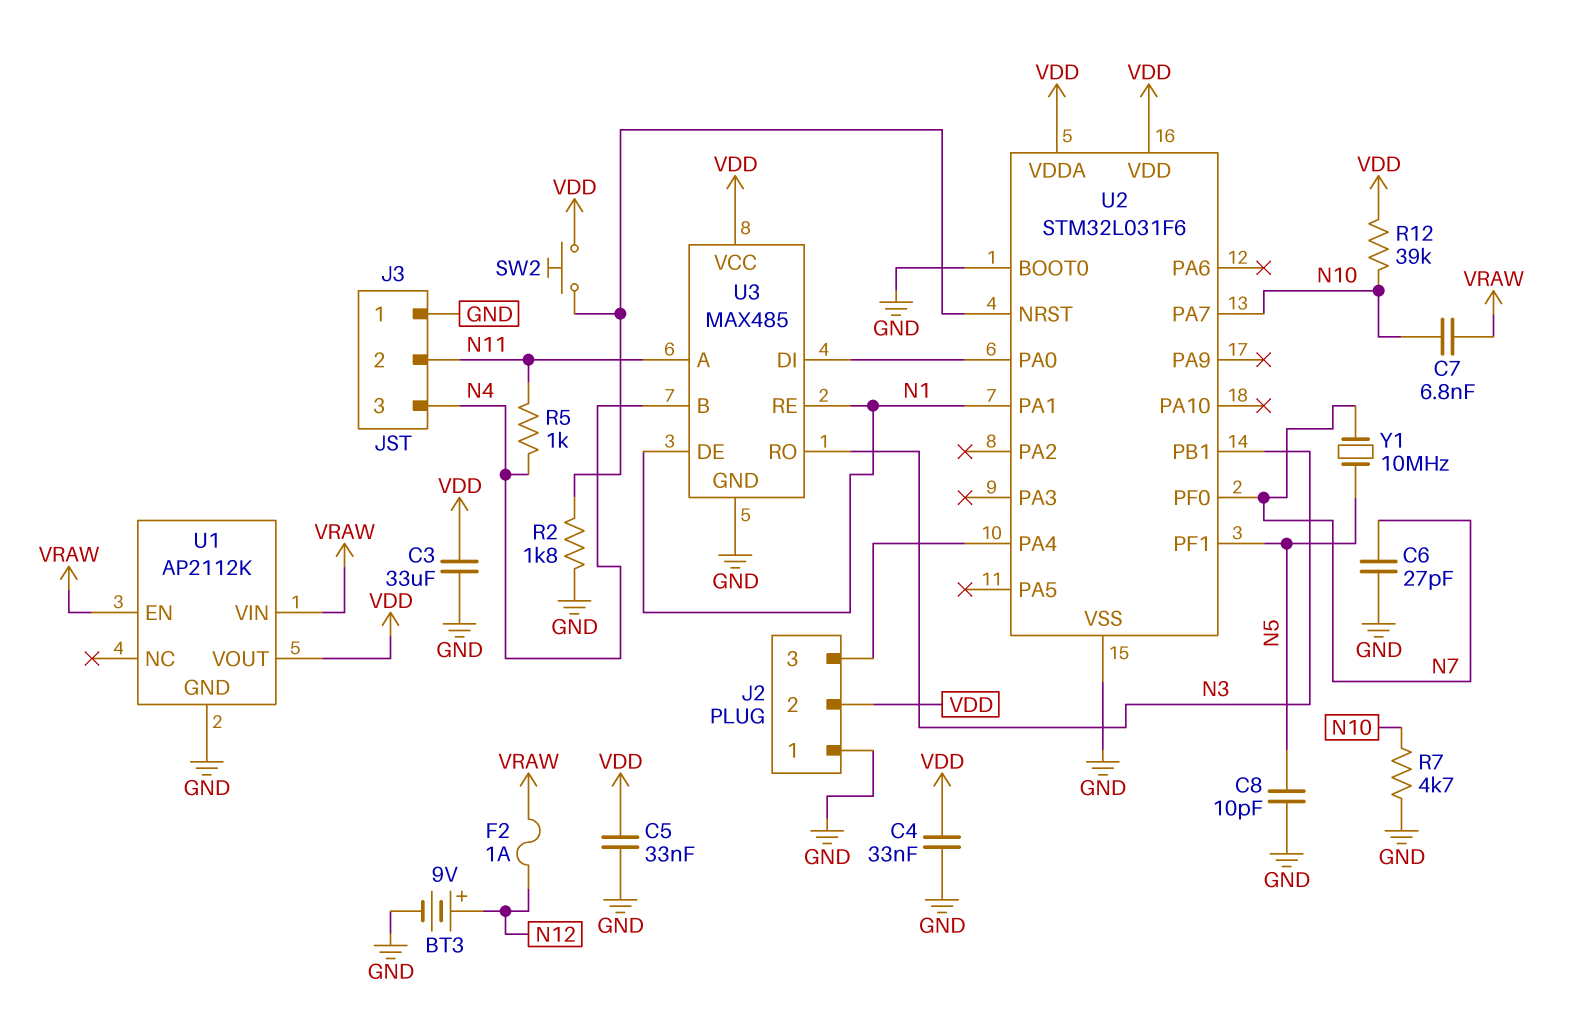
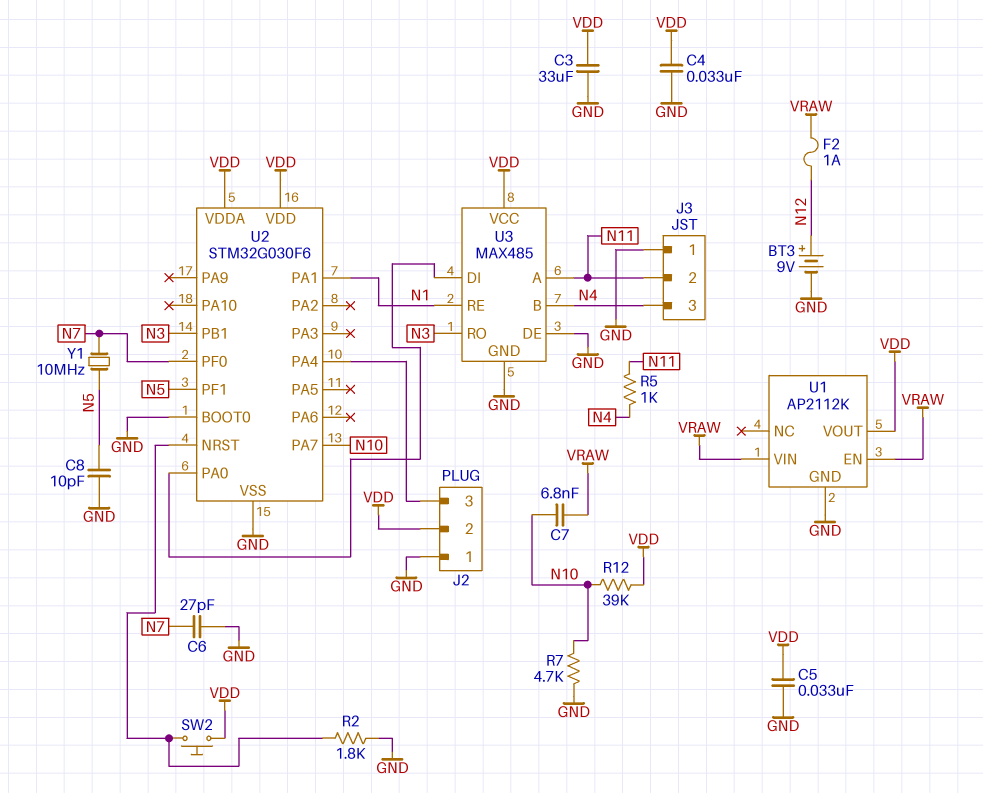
U2: STM32L031F6 -> STM32G030F6
U3 pin DE: N1 -> GND

